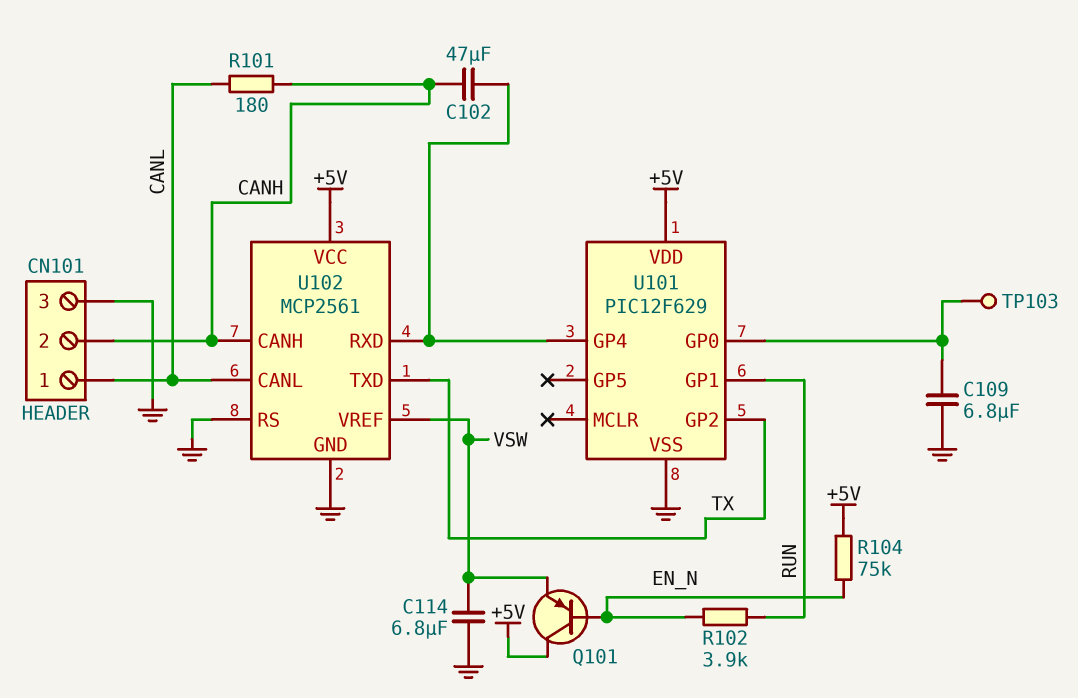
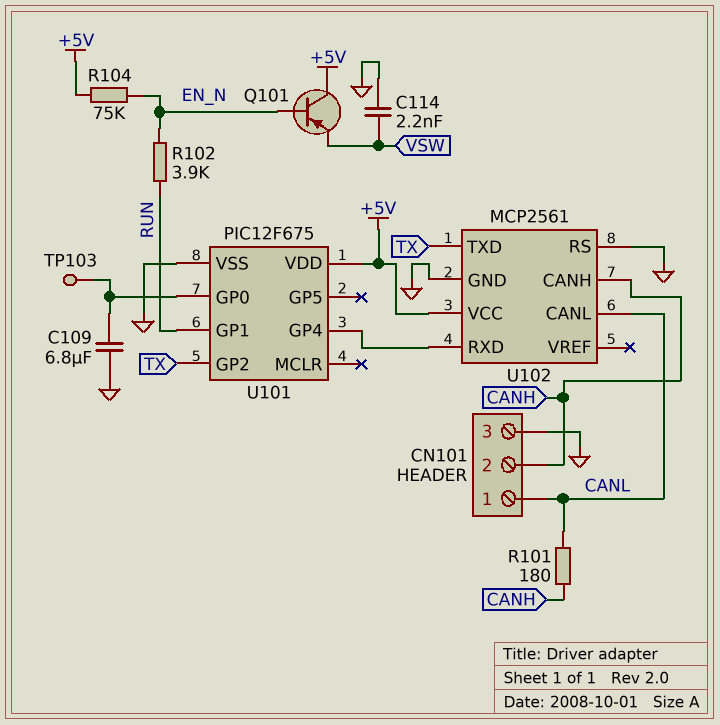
C102: 47uF (CANH, U101/GP4) -> none
C114: 6.8uF (GND, VSW) -> 2.2nF (GND, VSW)
U101: PIC12F629 -> PIC12F675
U102 pin VREF: VSW -> none

